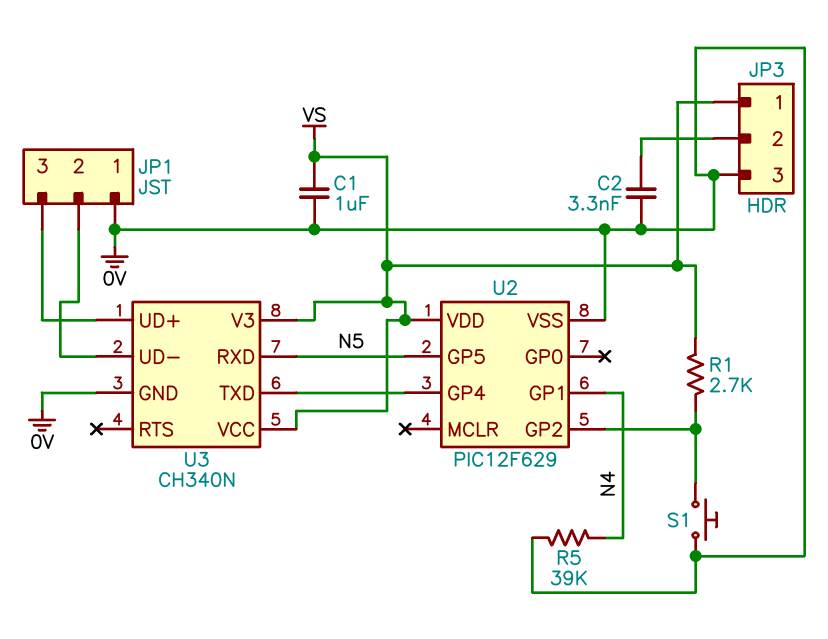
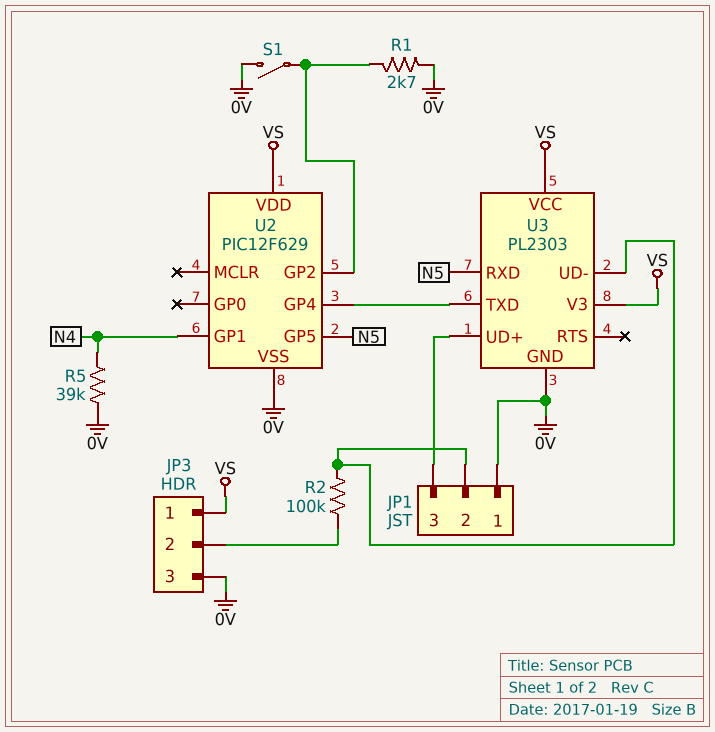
C1: 1uF (0V, VS) -> none
C2: 3.3nF (0V, JP3/2) -> none
R1: 2.7k (U2/GP2, VS) -> 2.7k (0V, U2/GP2)
R2: none -> 100k (JP1/2, JP3/2)
S1: button (0V, U2/GP2) -> switch (0V, U2/GP2)
U3: CH340N -> PL2303

